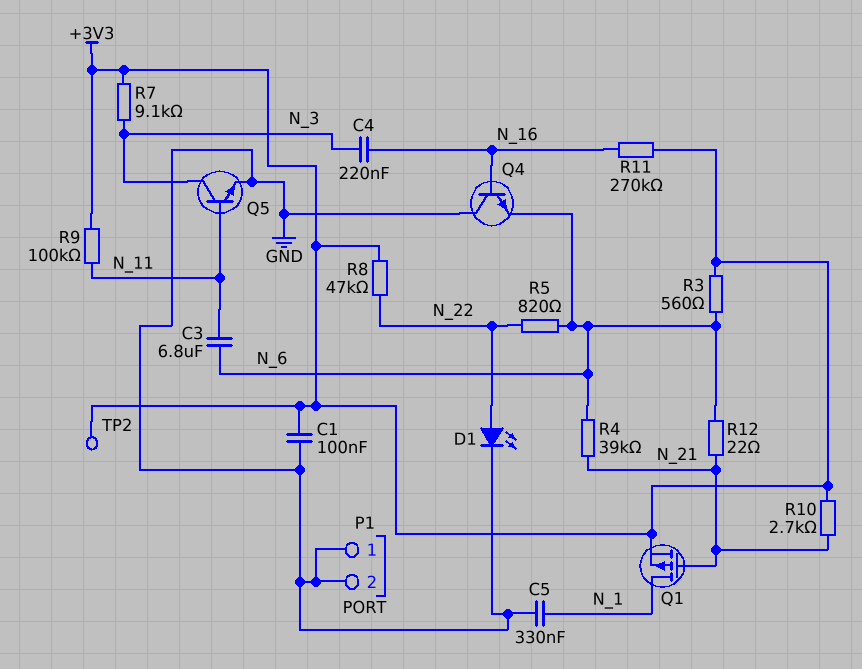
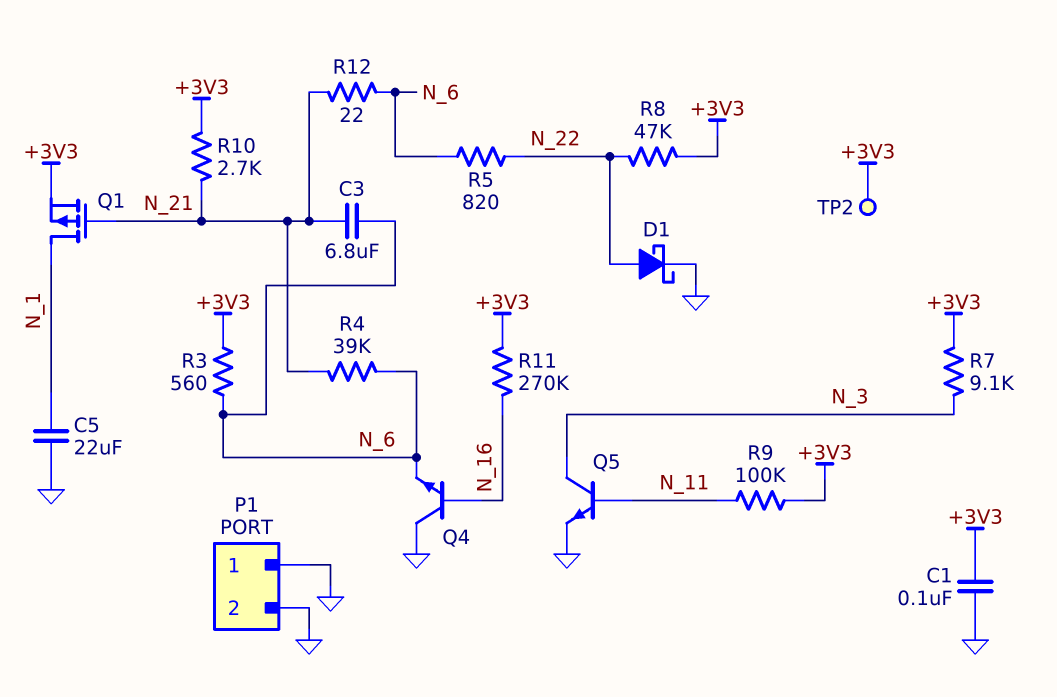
C3: 6.8uF (N_6, N_11) -> 6.8uF (N_6, N_21)
C4: 220nF (N_3, N_16) -> none
C5: 330nF (GND, N_1) -> 22uF (GND, N_1)
D1: LED (A N_22, K GND) -> schottky (A N_22, K GND)

